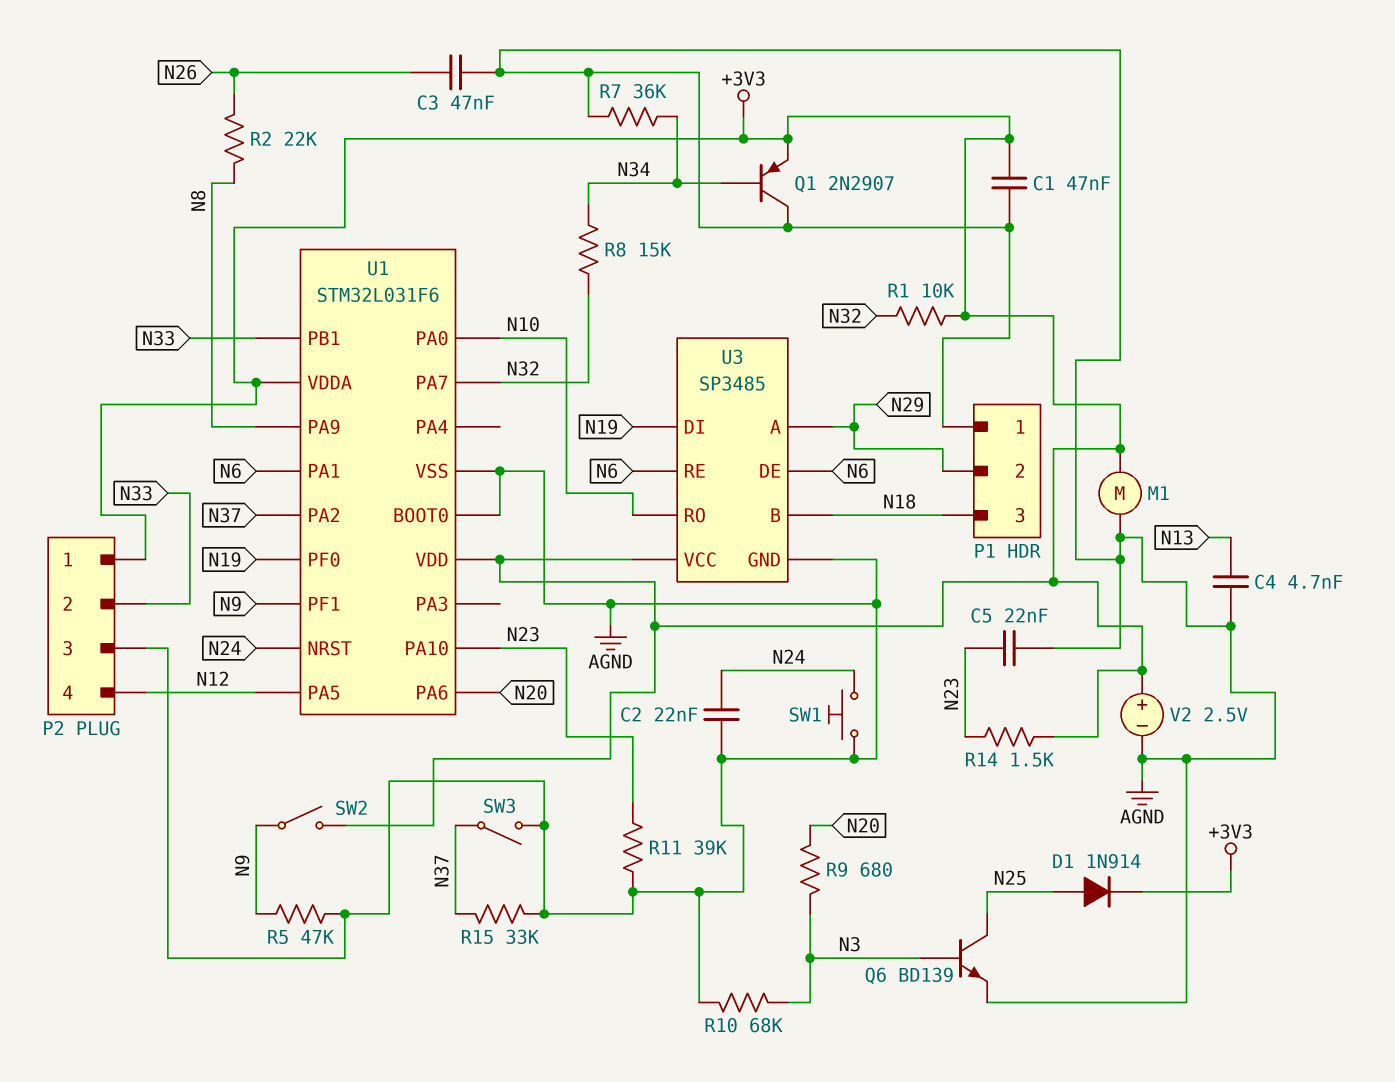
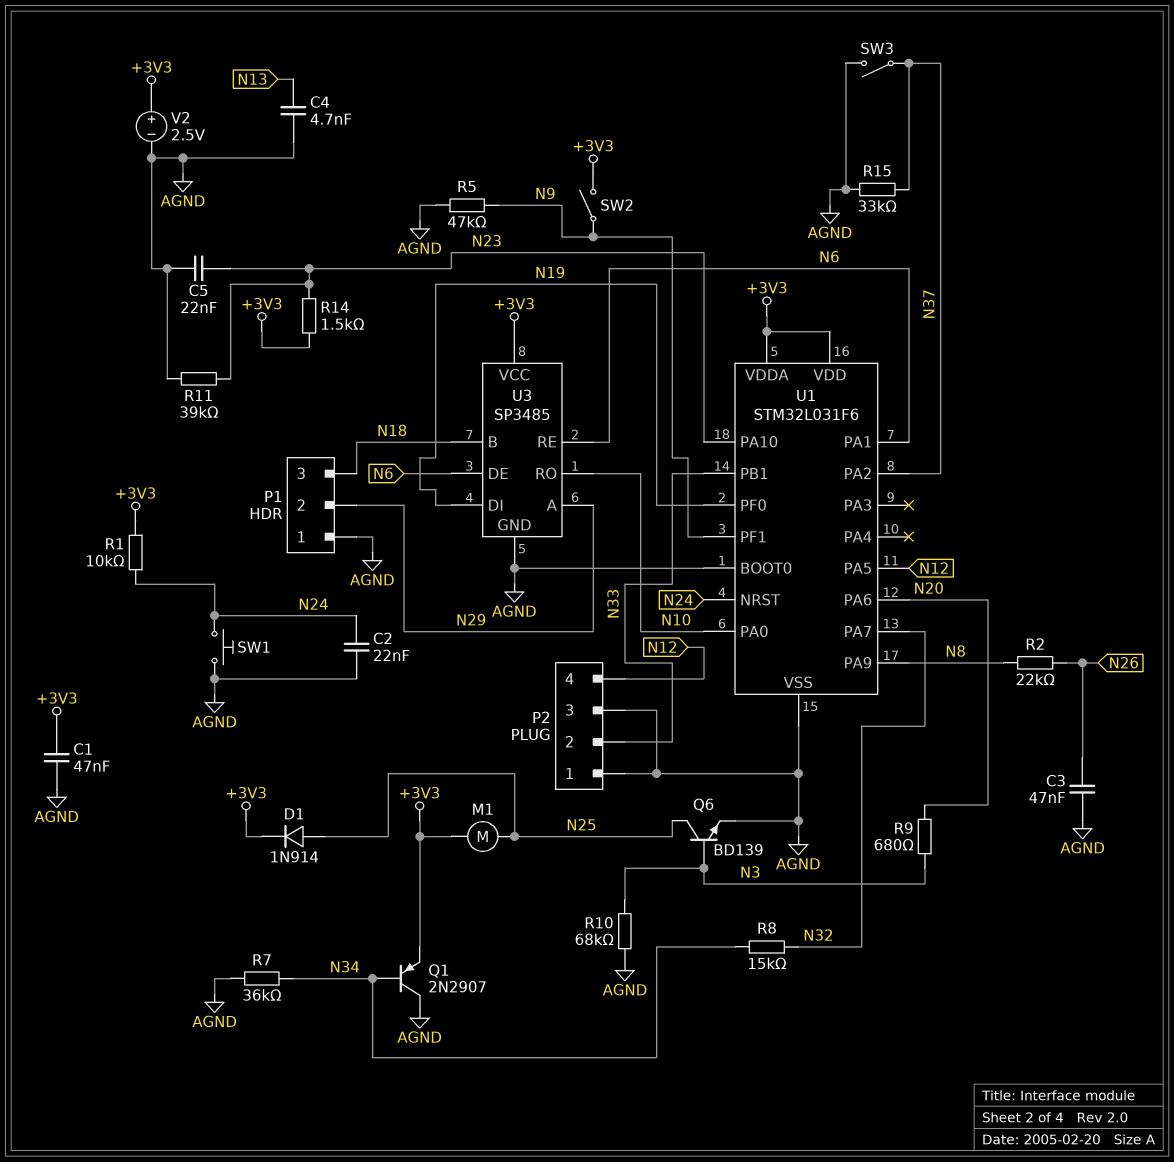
M1: motor (+3V3, AGND) -> motor (+3V3, N25)
P2 pin 1: +3V3 -> AGND
R1: 10k (+3V3, N32) -> 10k (+3V3, N24)

